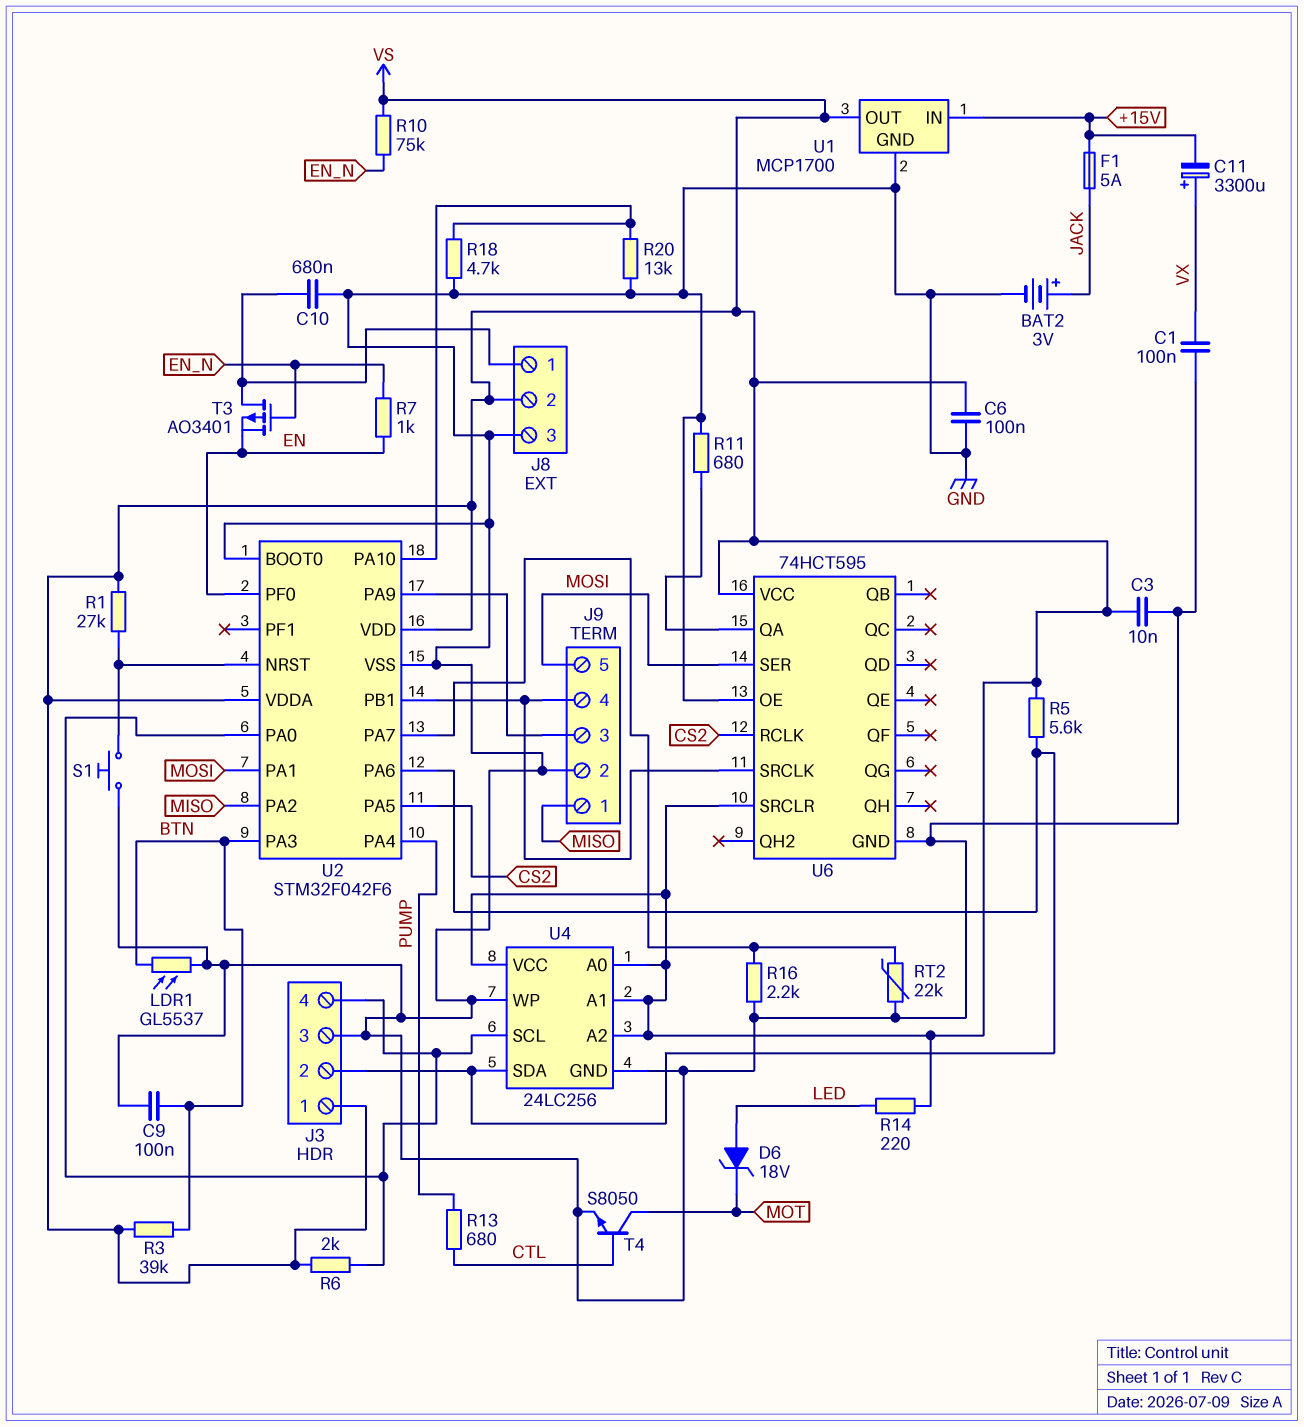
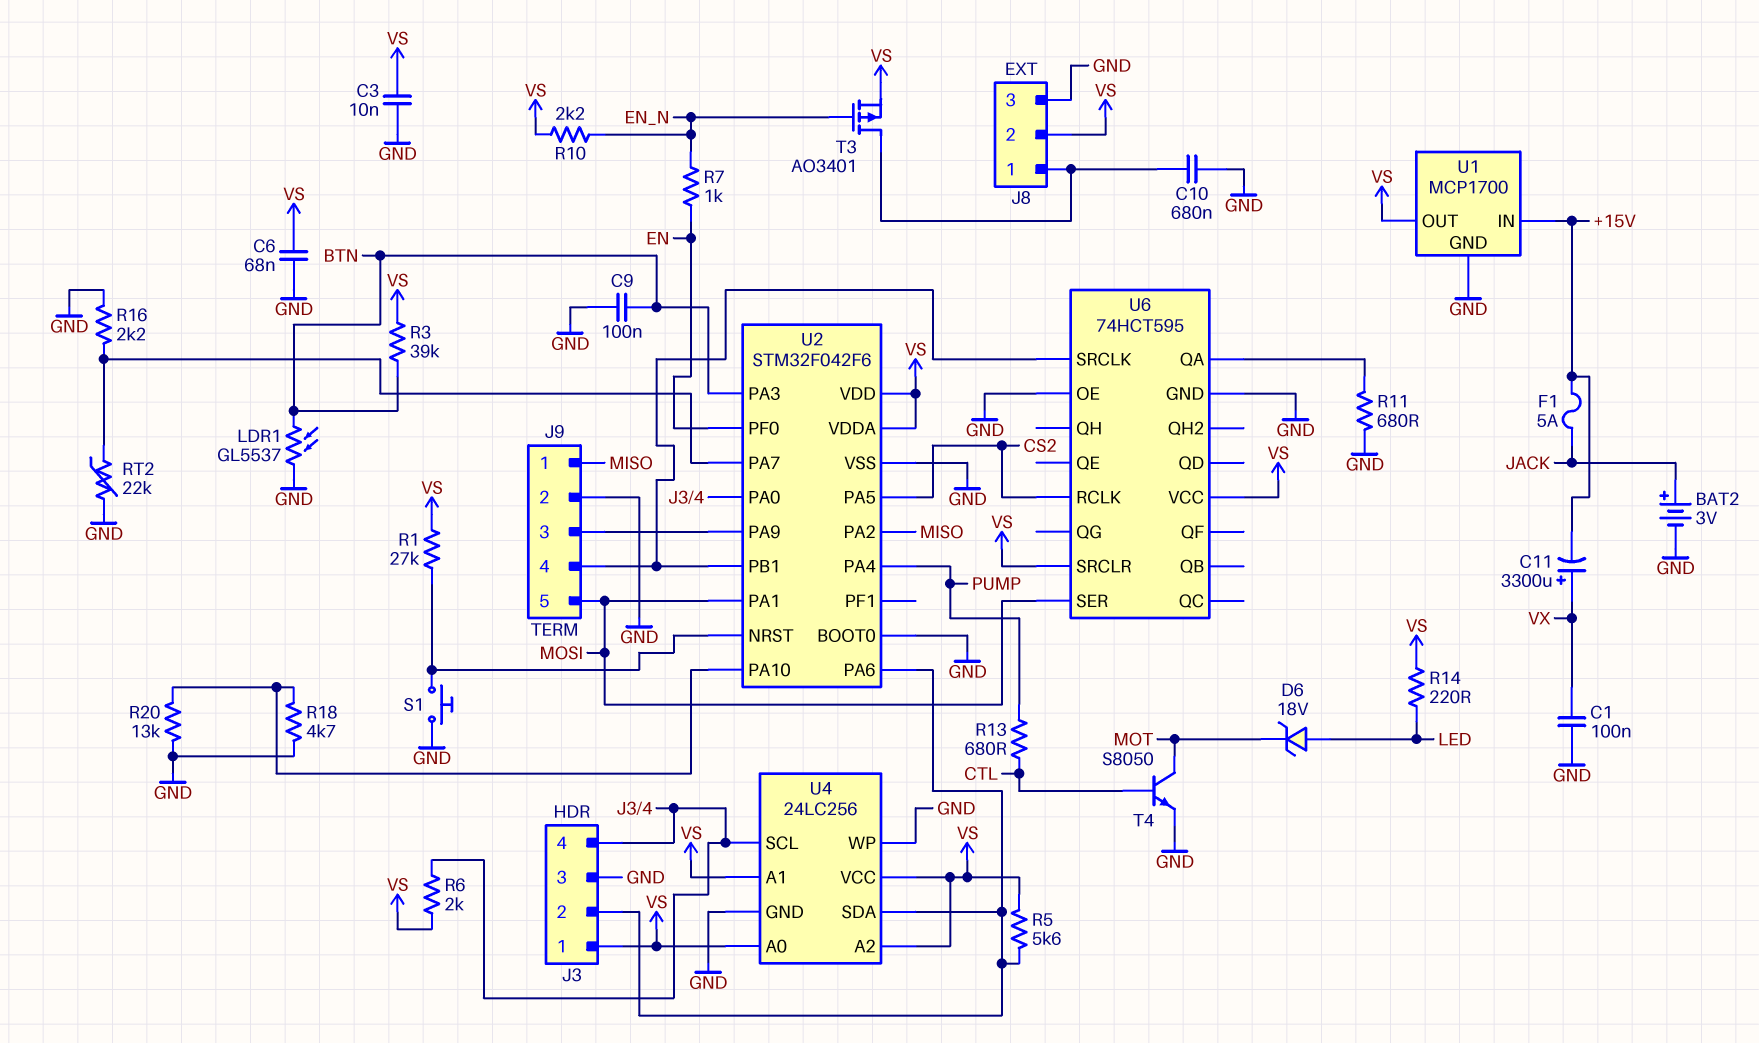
C6: 100nF (GND, VS) -> 68nF (GND, VS)
R10: 75k (EN_N, VS) -> 2.2k (EN_N, VS)
T3: PMOS AO3401 (G EN_N, D J8/1, S EN) -> PMOS AO3401 (G EN_N, D J8/1, S VS)

